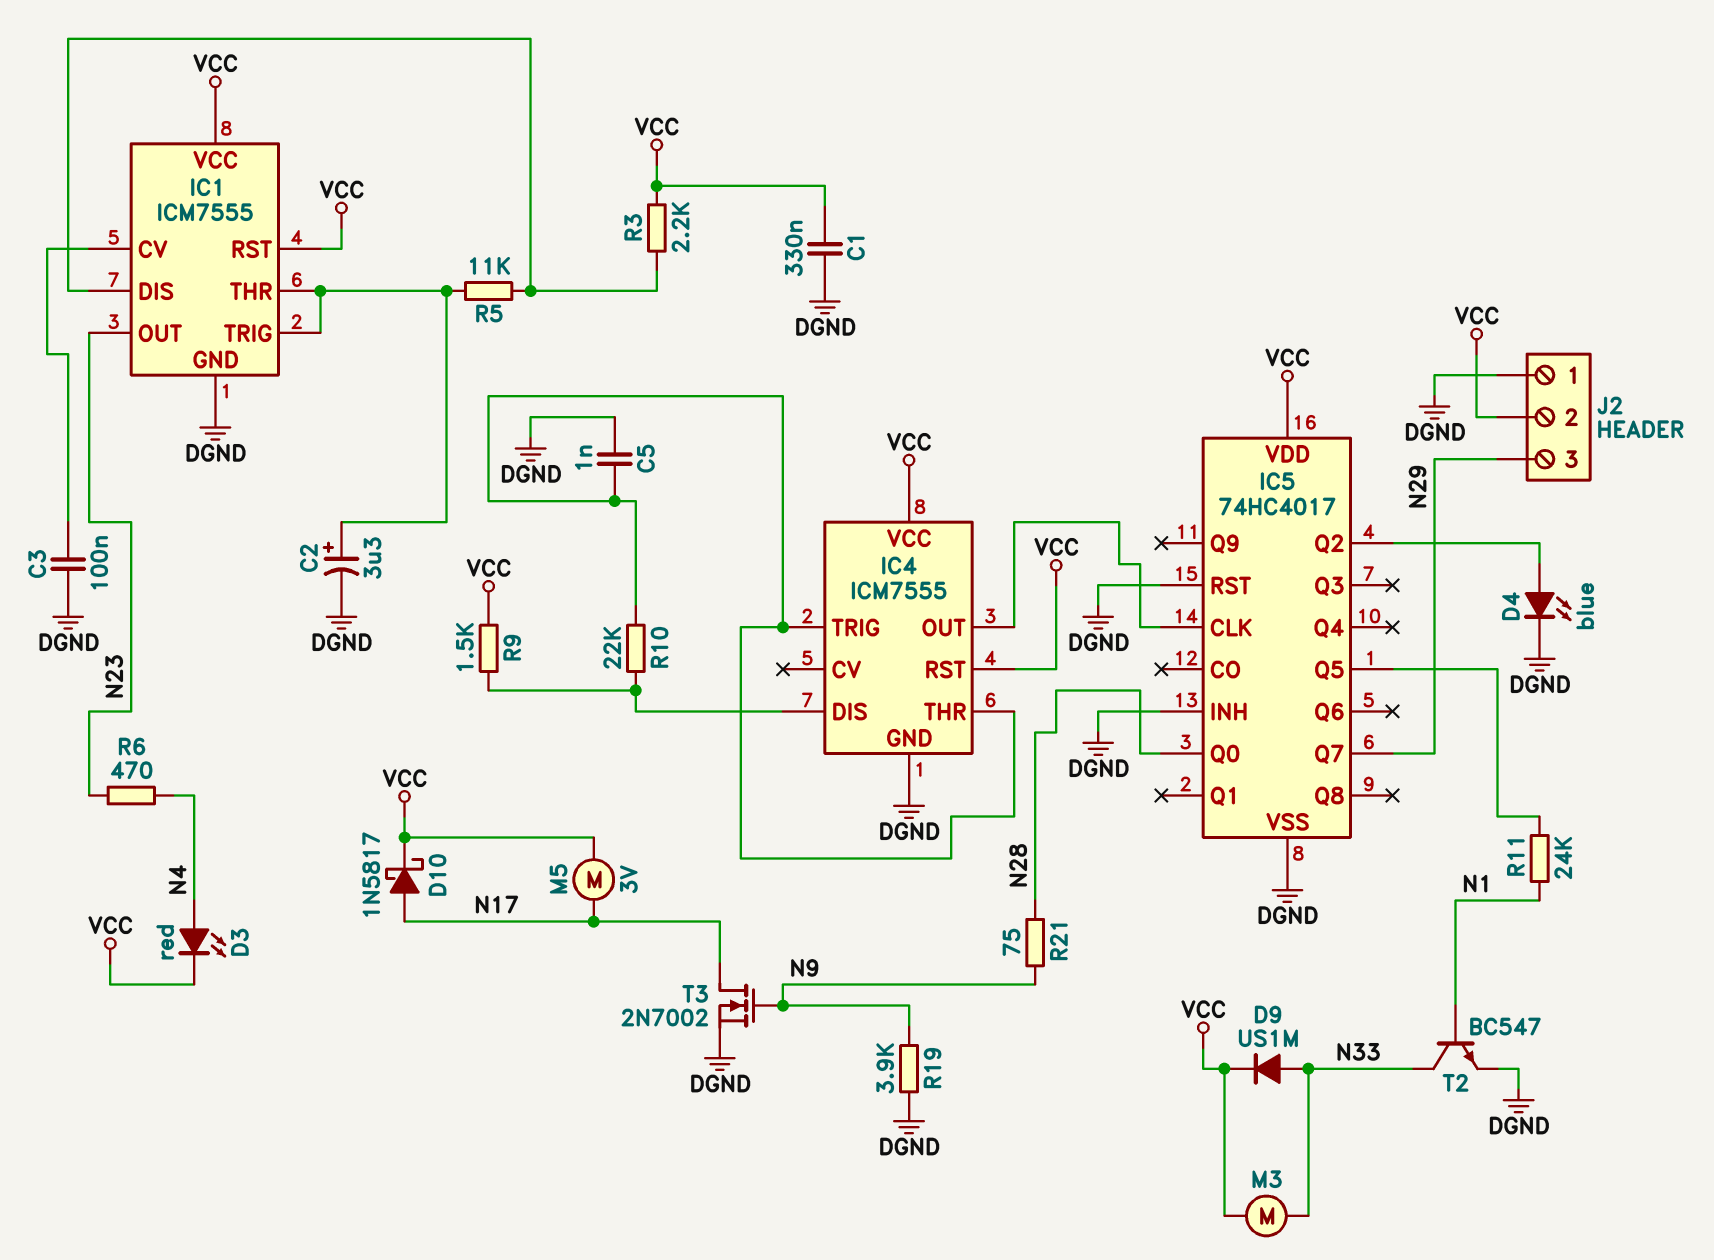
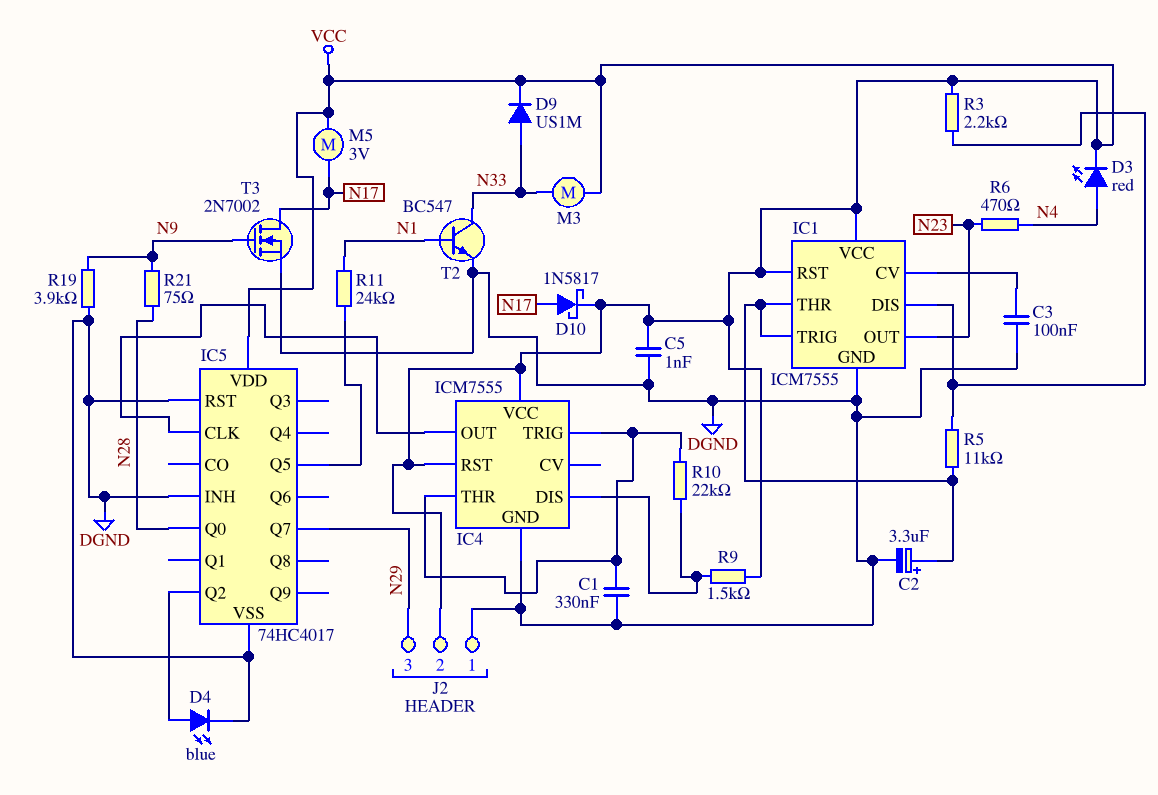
C1: 330nF (DGND, VCC) -> 330nF (DGND, IC4/THR)
C5: 1nF (DGND, IC4/THR) -> 1nF (DGND, VCC)

